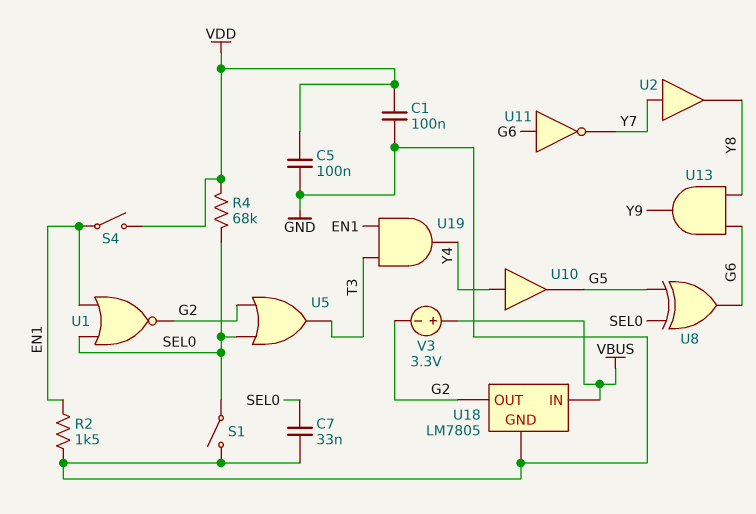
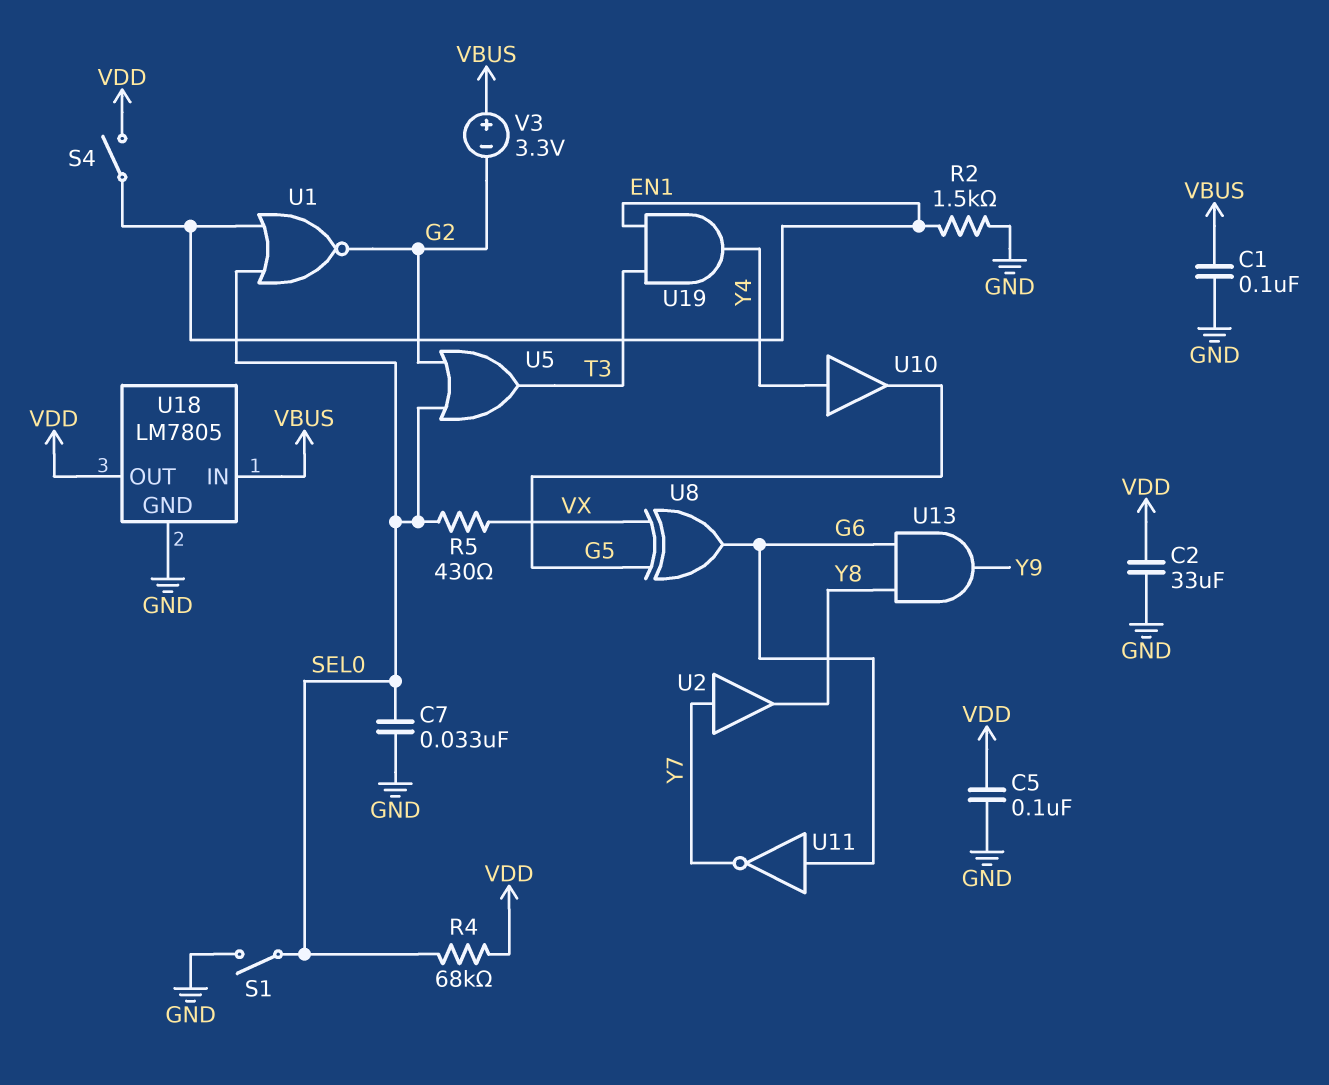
C1: 100nF (GND, VDD) -> 100nF (GND, VBUS)
C2: none -> 33uF (GND, VDD)
R5: none -> 430 (SEL0, VX)
U8: XOR (in G5, in SEL0, out G6) -> XOR (in G5, in VX, out G6)
U18 pin OUT: G2 -> VDD

